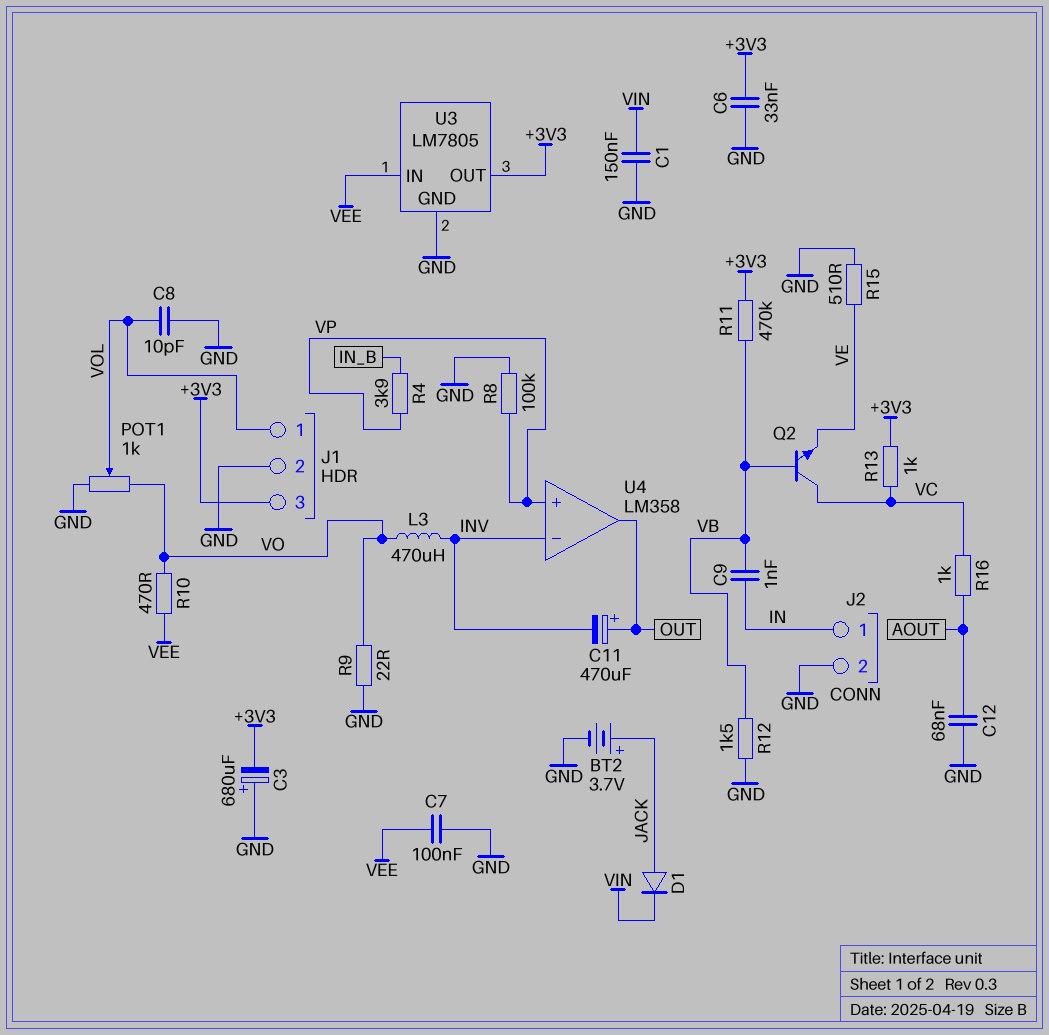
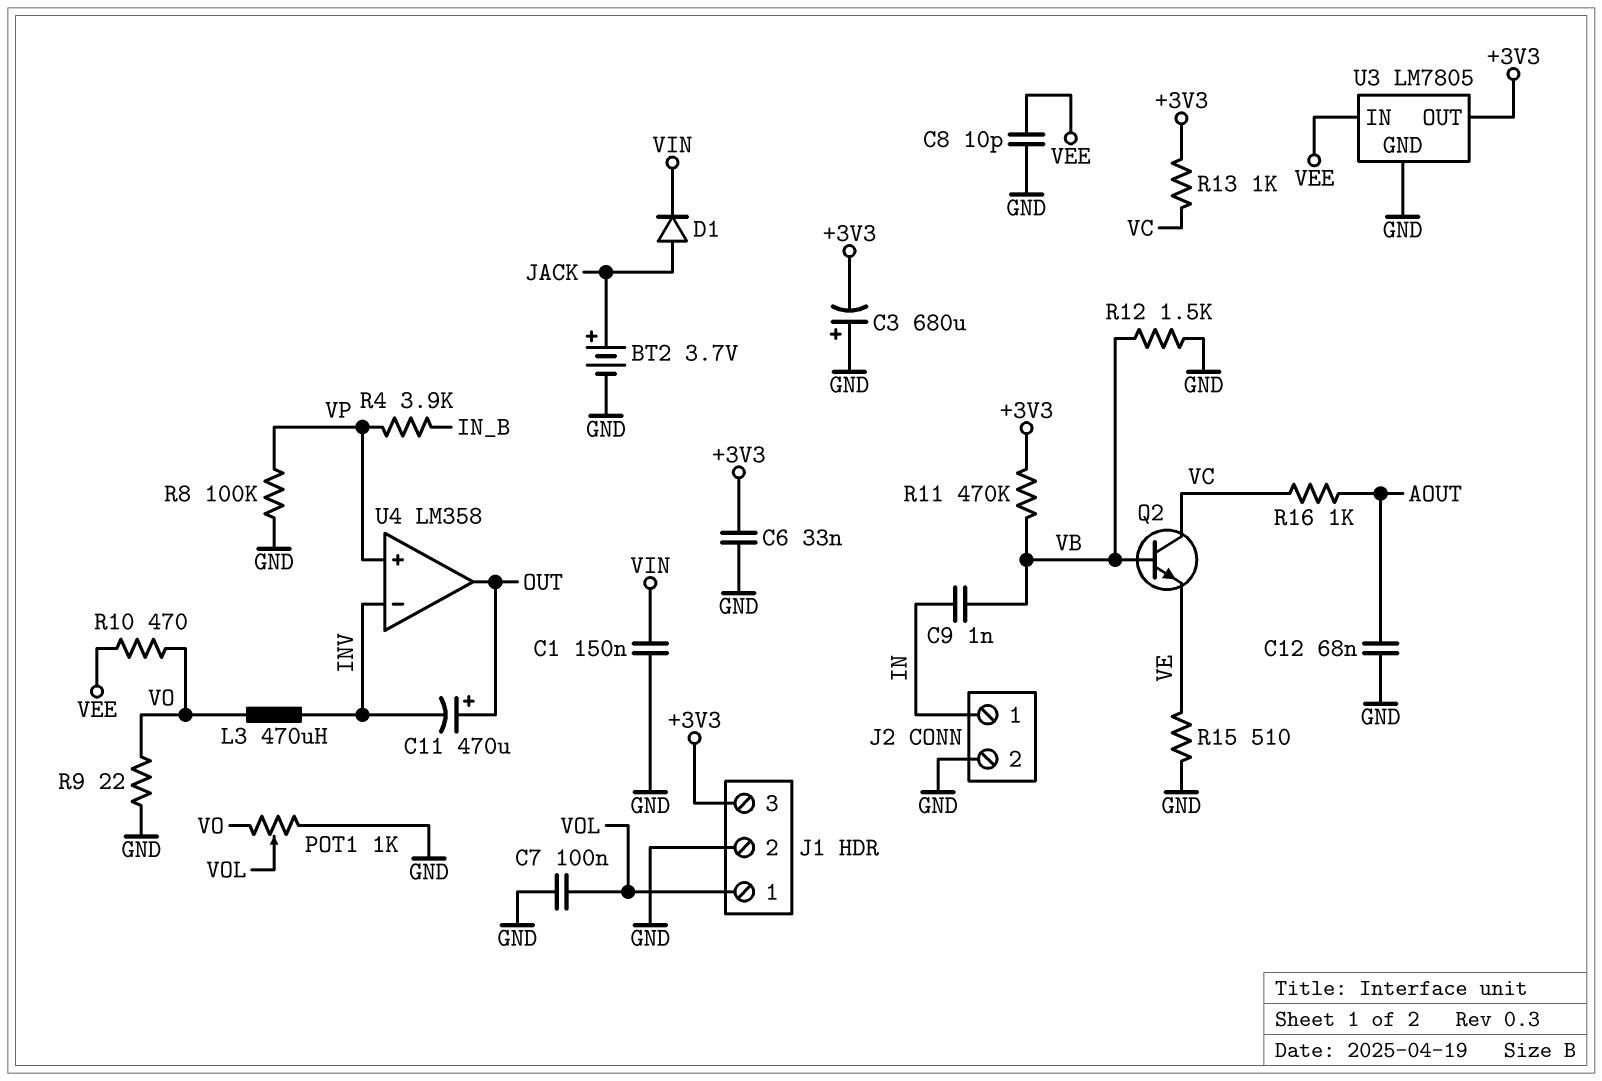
C7: 100nF (GND, VEE) -> 100nF (GND, VOL)
C8: 10pF (GND, VOL) -> 10pF (GND, VEE)

